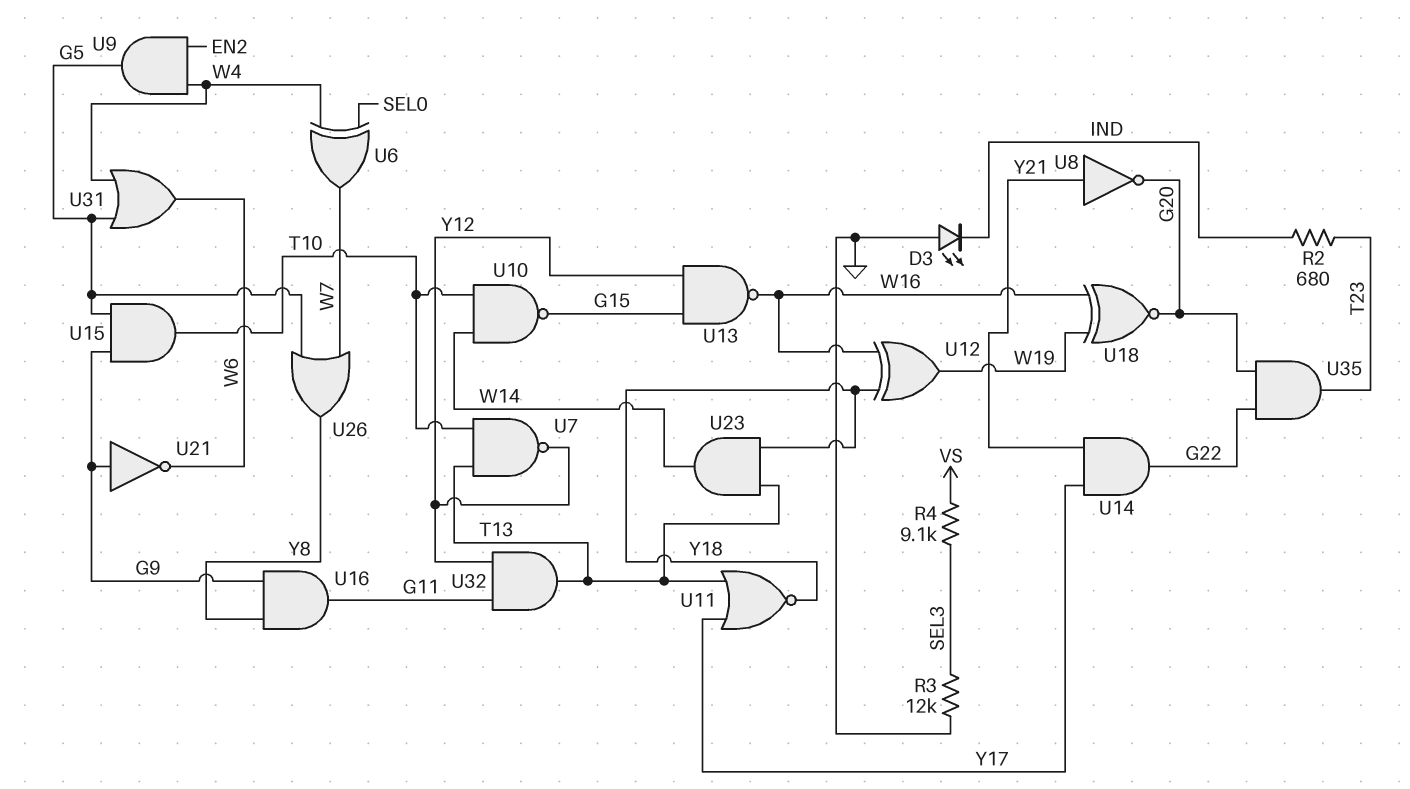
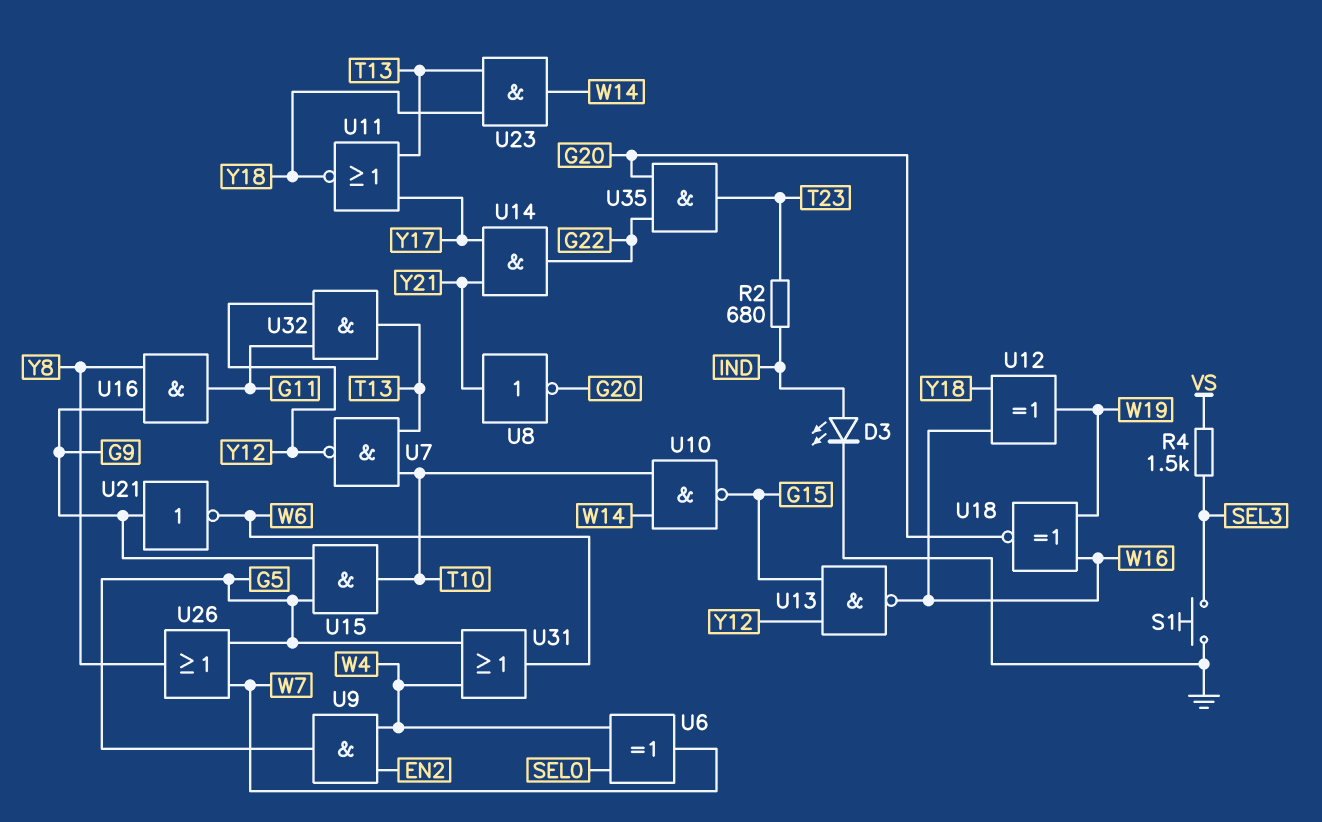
D3: LED (A GND, K IND) -> LED (A IND, K GND)
R3: 12k (GND, SEL3) -> none
R4: 9.1k (SEL3, VS) -> 1.5k (SEL3, VS)
S1: none -> button (GND, SEL3)

